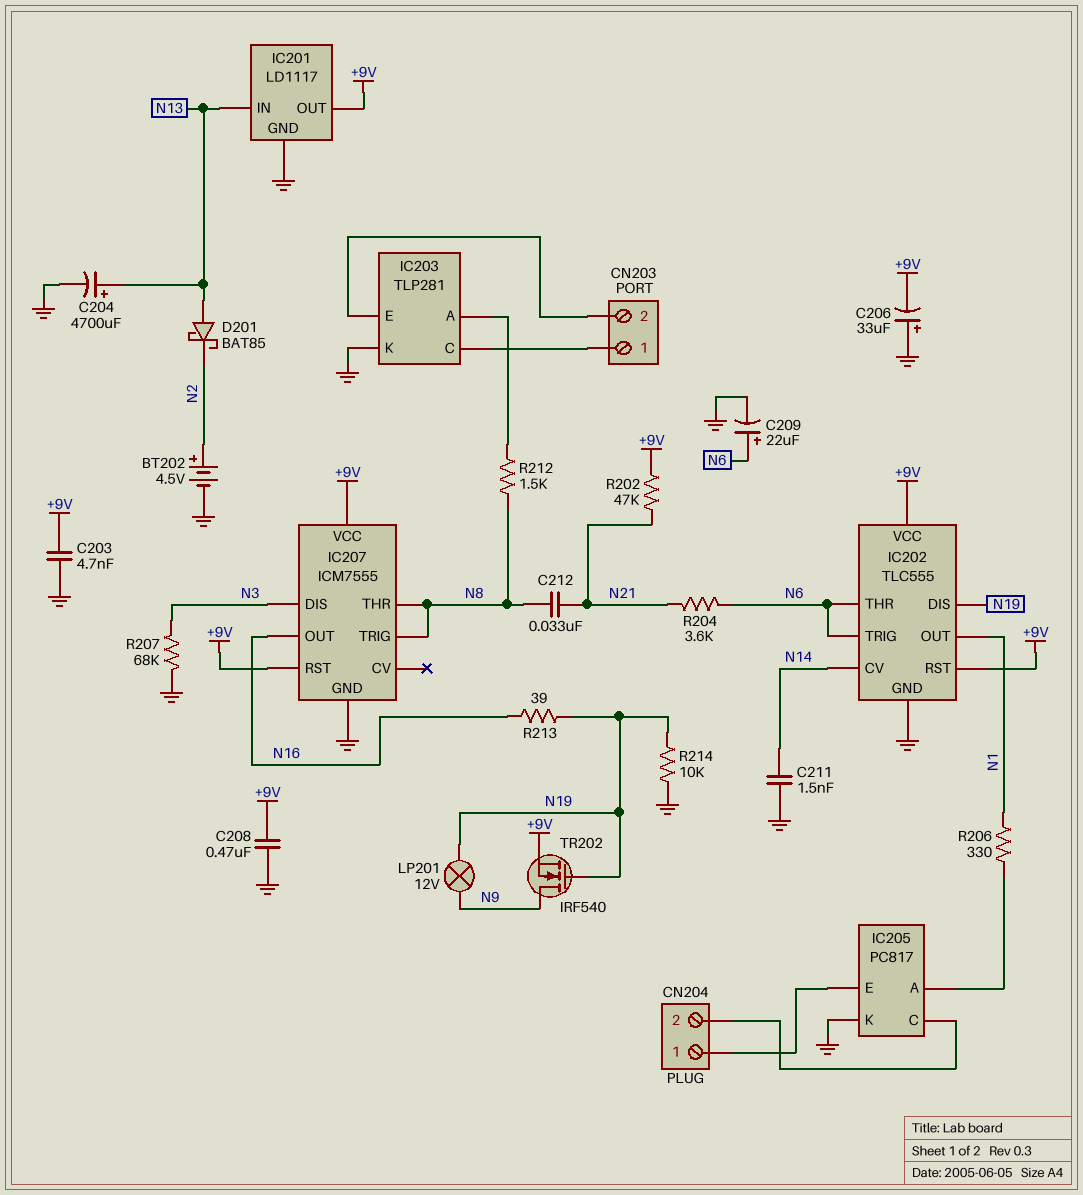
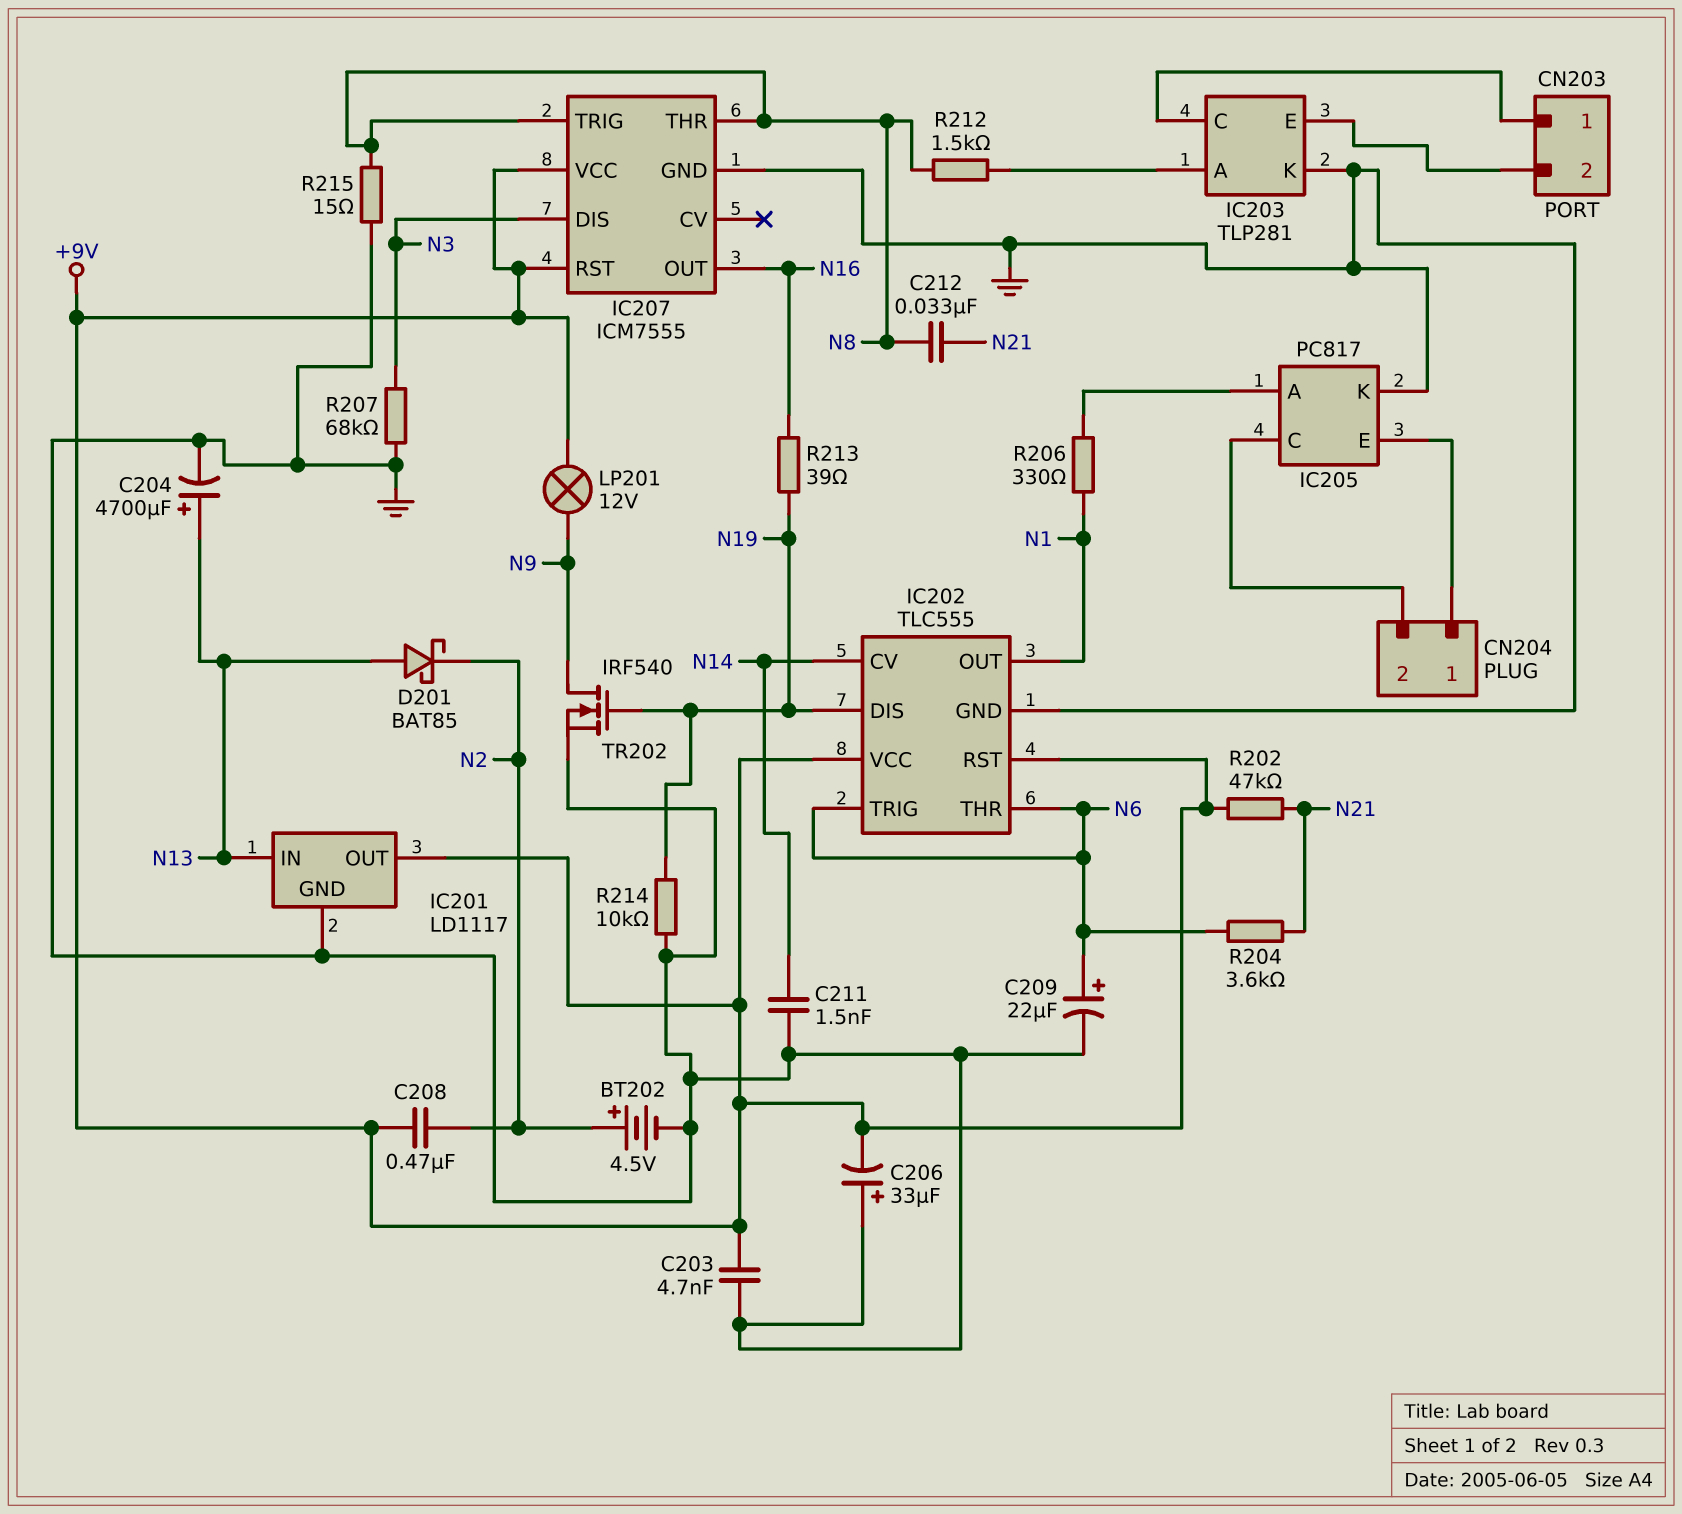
C208: 470nF (+9V, GND) -> 470nF (+9V, N2)
LP201: lamp 12V (N9, N19) -> lamp 12V (+9V, N9)
R215: none -> 15 (GND, N8)
TR202: NMOS IRF540 (G N19, D N9, S +9V) -> NMOS IRF540 (G N19, D N9, S GND)

